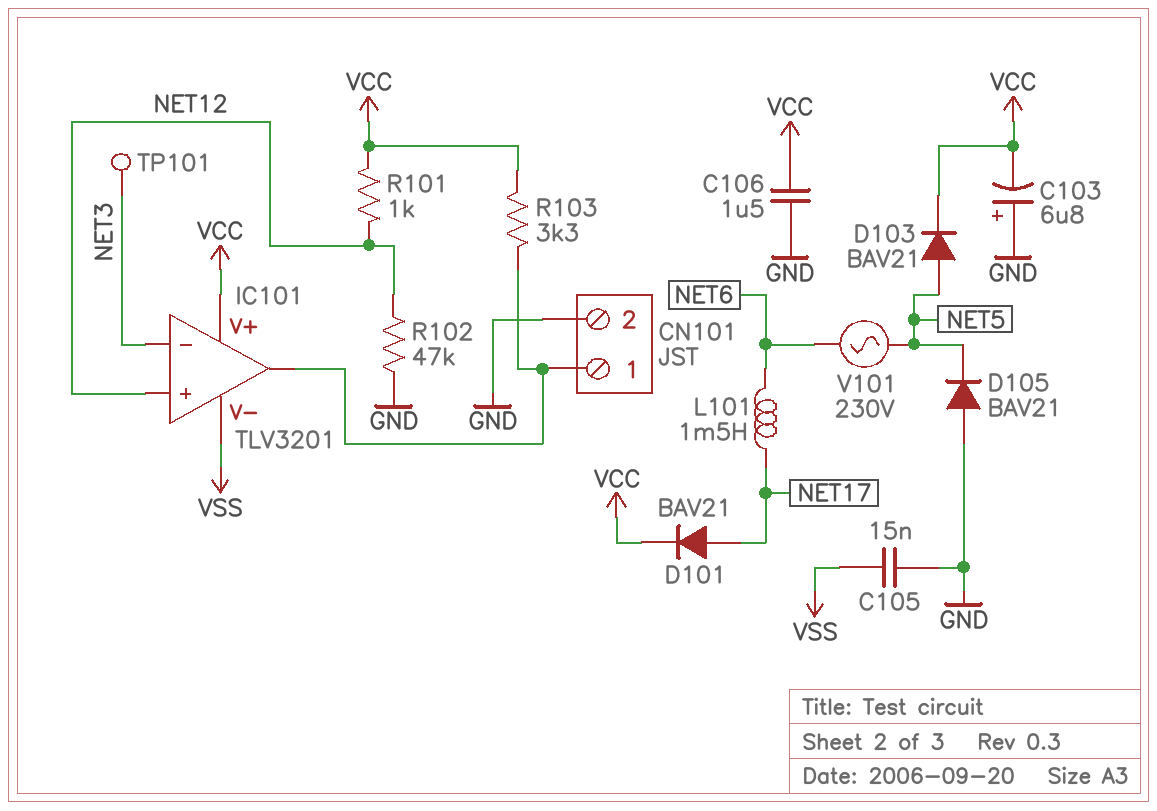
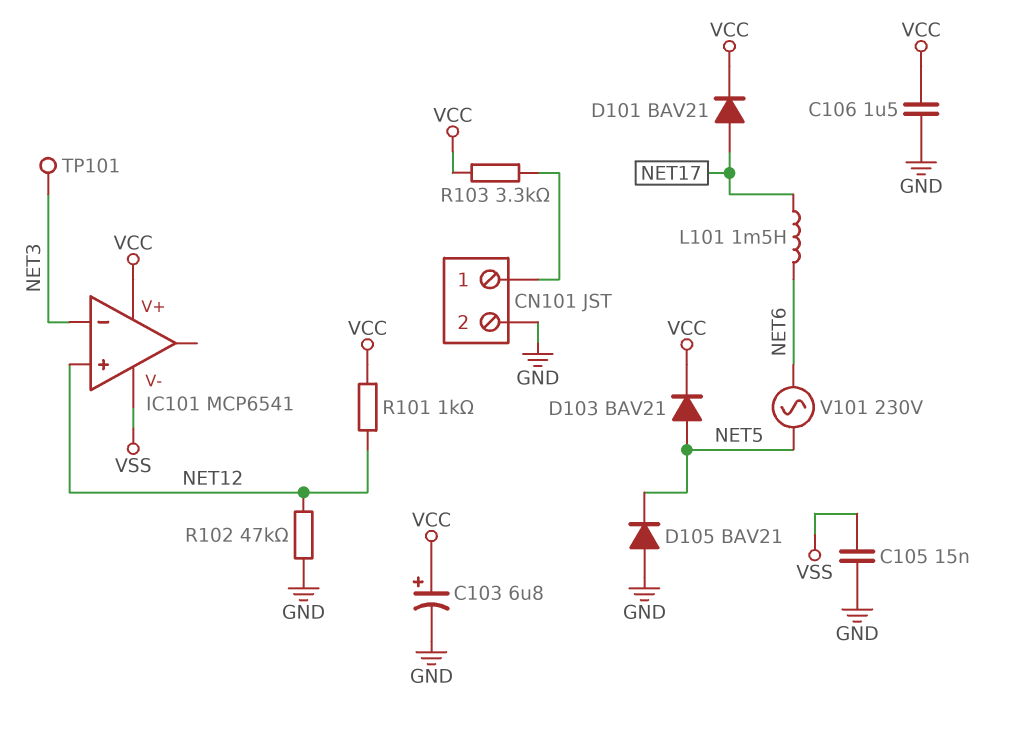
C103: 6.8uF (plus GND, minus VCC) -> 6.8uF (plus VCC, minus GND)
IC101: TLV3201 -> MCP6541
IC101 pin out: CN101/1 -> none

